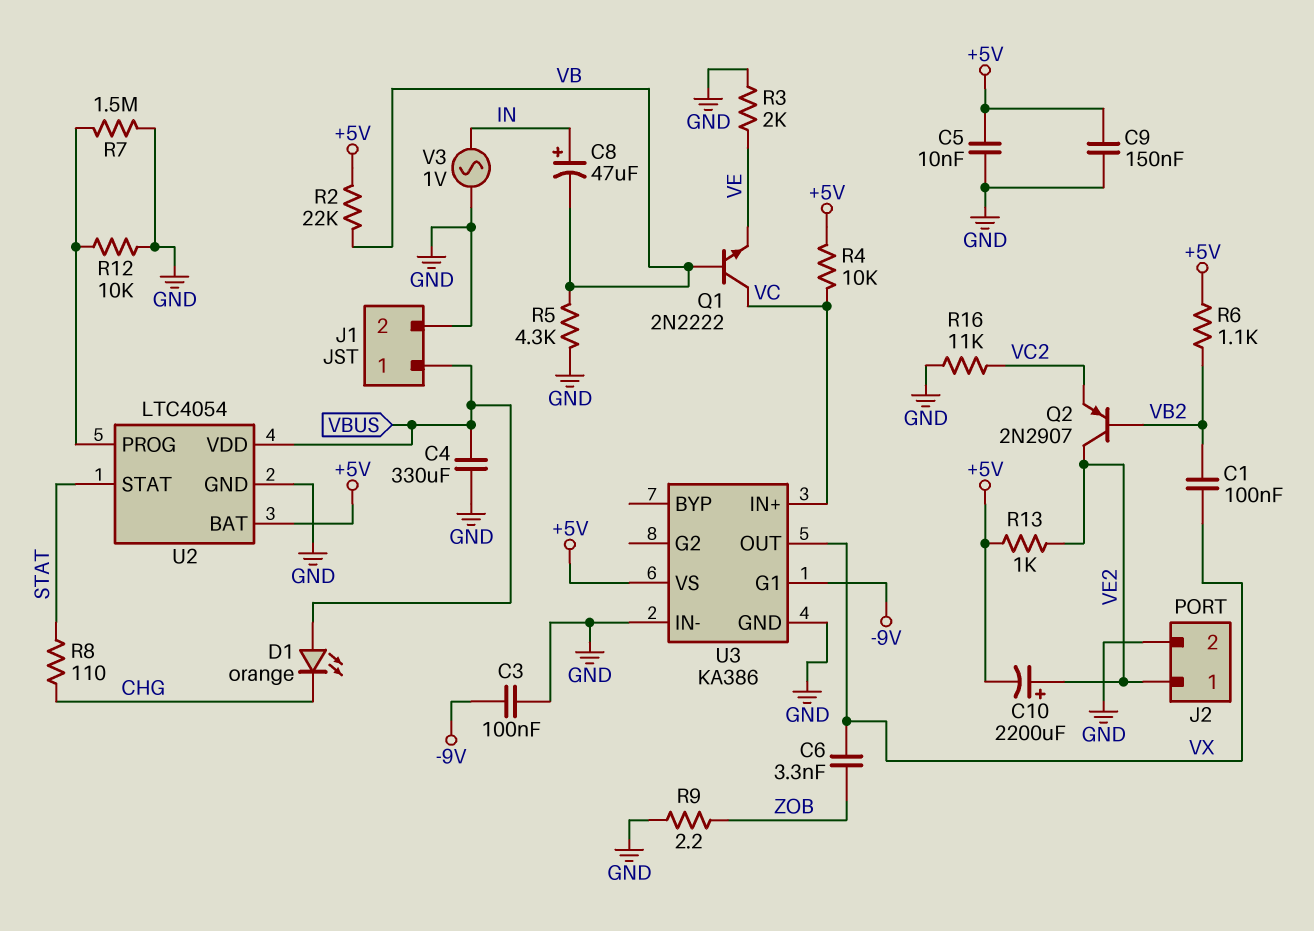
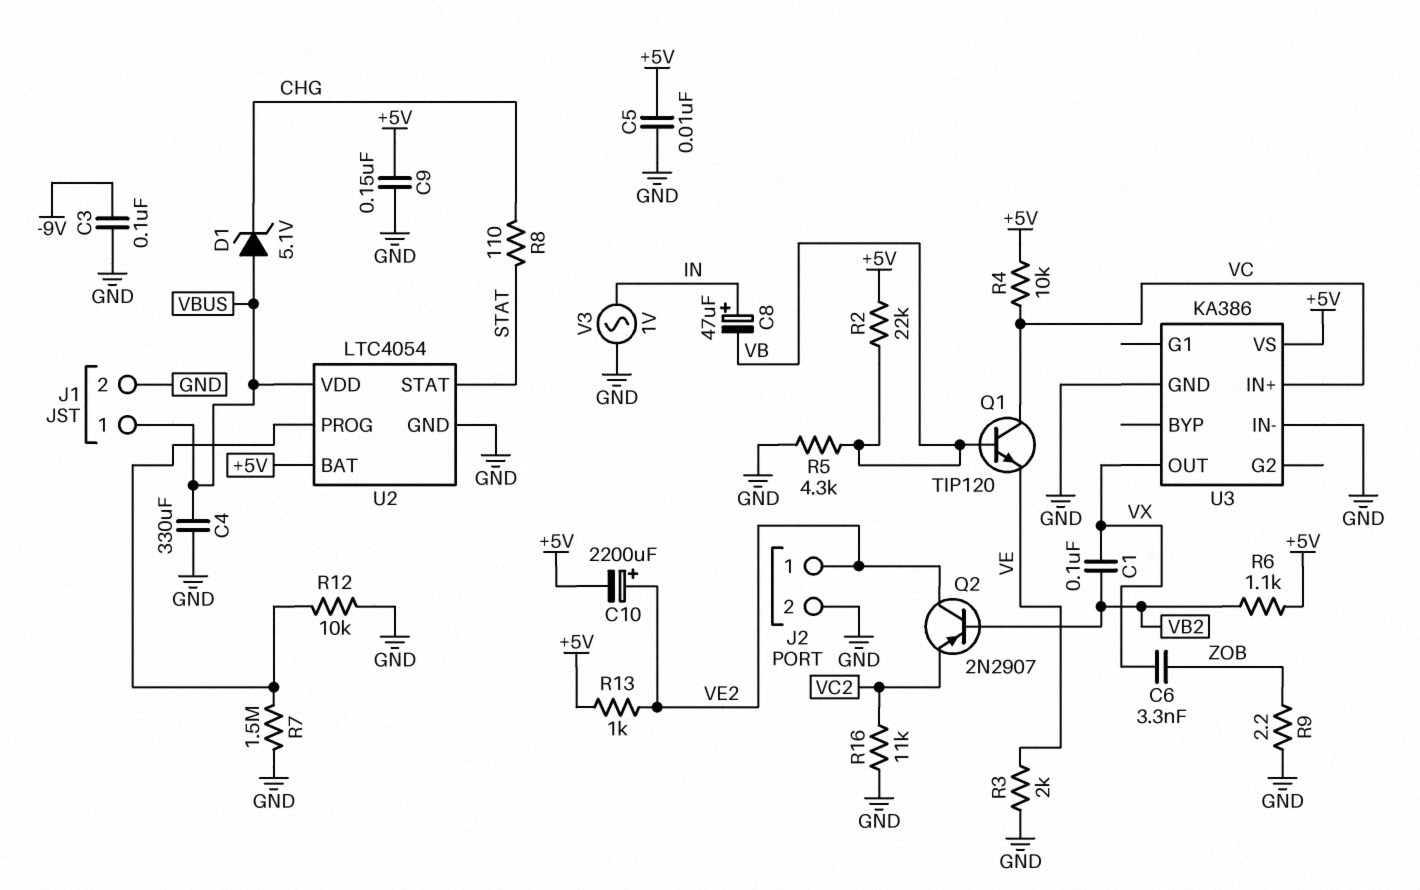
D1: LED orange (A VBUS, K CHG) -> zener 5.1V (A VBUS, K CHG)
Q1: NPN 2N2222 (B VB, C VC, E VE) -> NPN TIP120 (B VB, C VC, E VE)
U3 pin G1: -9V -> none

